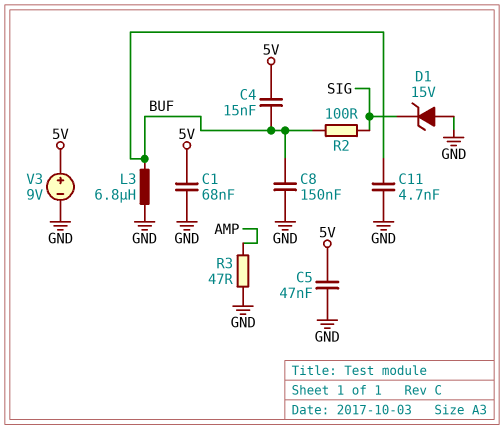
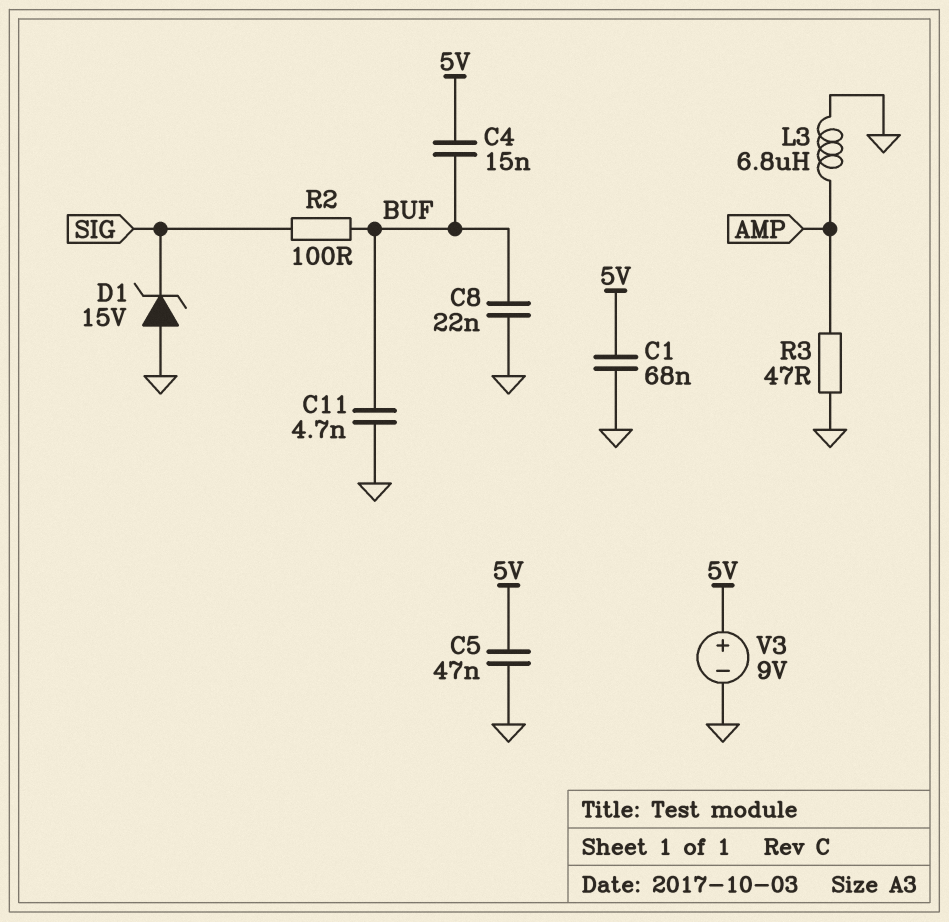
C8: 150nF (BUF, GND) -> 22nF (BUF, GND)
L3: 6.8uH (BUF, GND) -> 6.8uH (AMP, GND)

